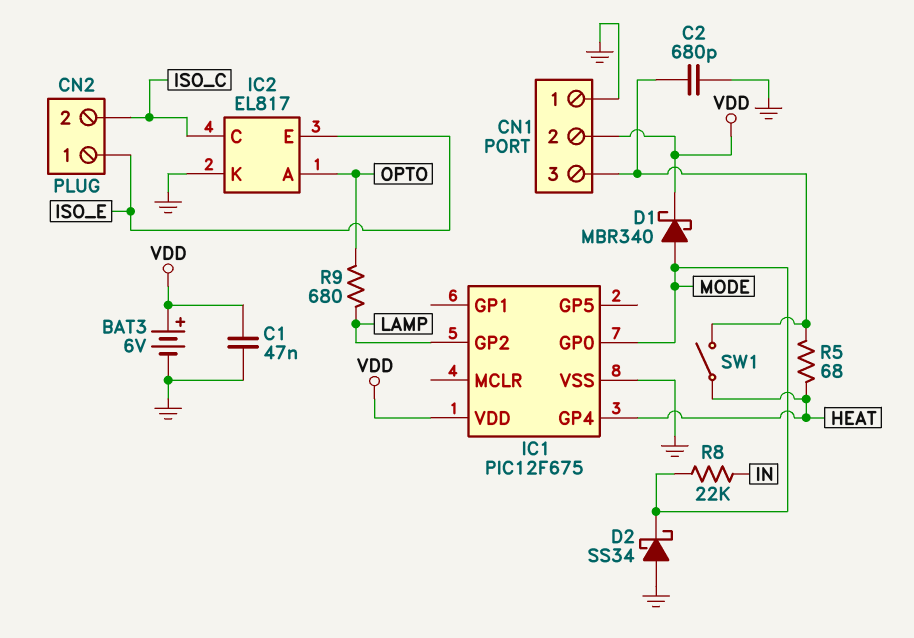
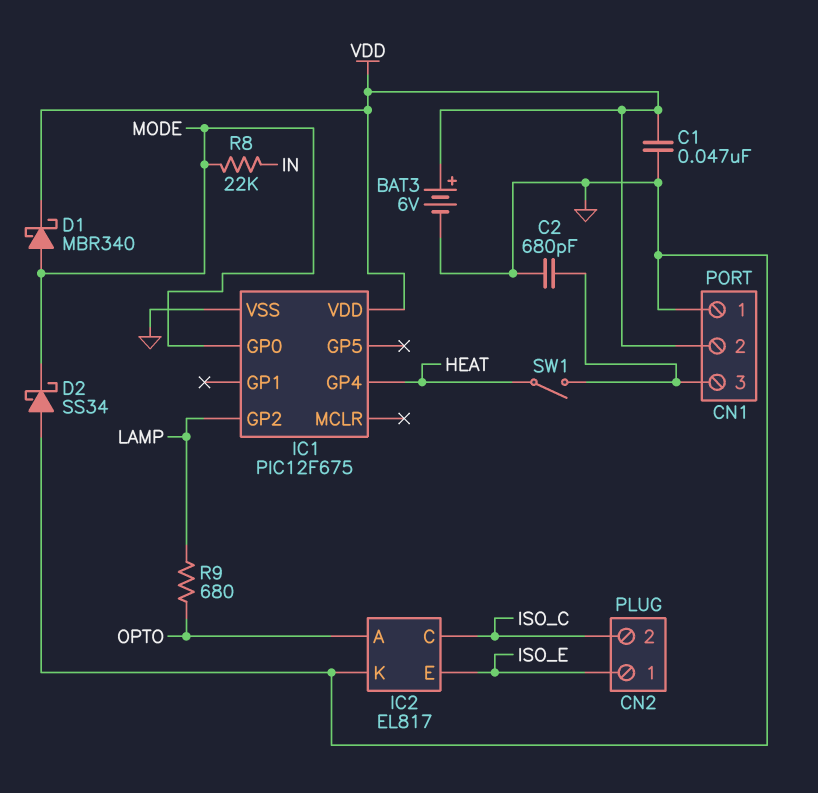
R5: 68 (CN1/3, HEAT) -> none

